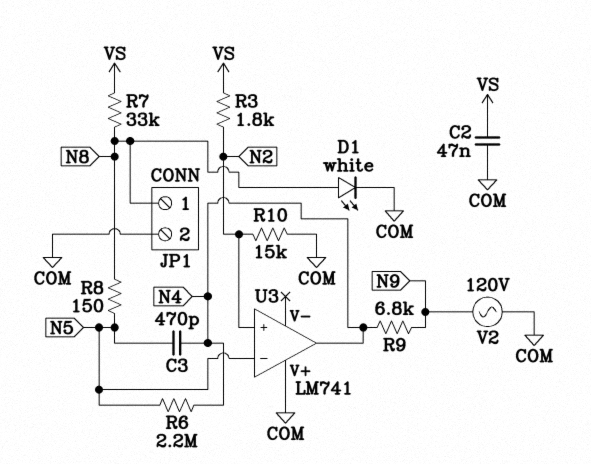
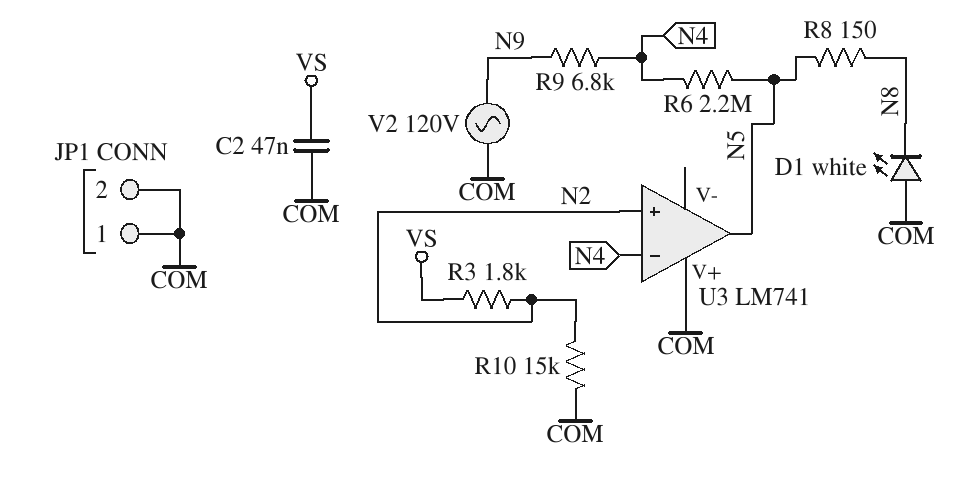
C3: 470pF (N4, N5) -> none
D1: LED white (A N8, K COM) -> LED white (A COM, K N8)
JP1 pin 1: N8 -> COM
R7: 33k (N8, VS) -> none
U3 pin in-: N5 -> N4
U3 pin out: N4 -> N5

